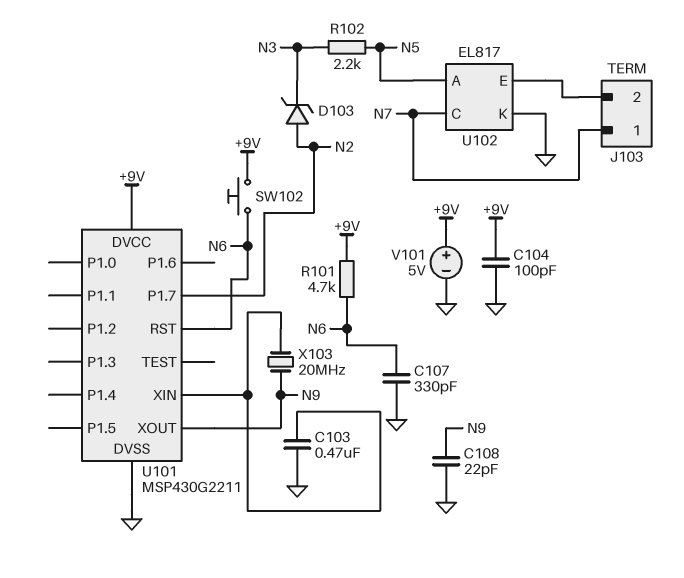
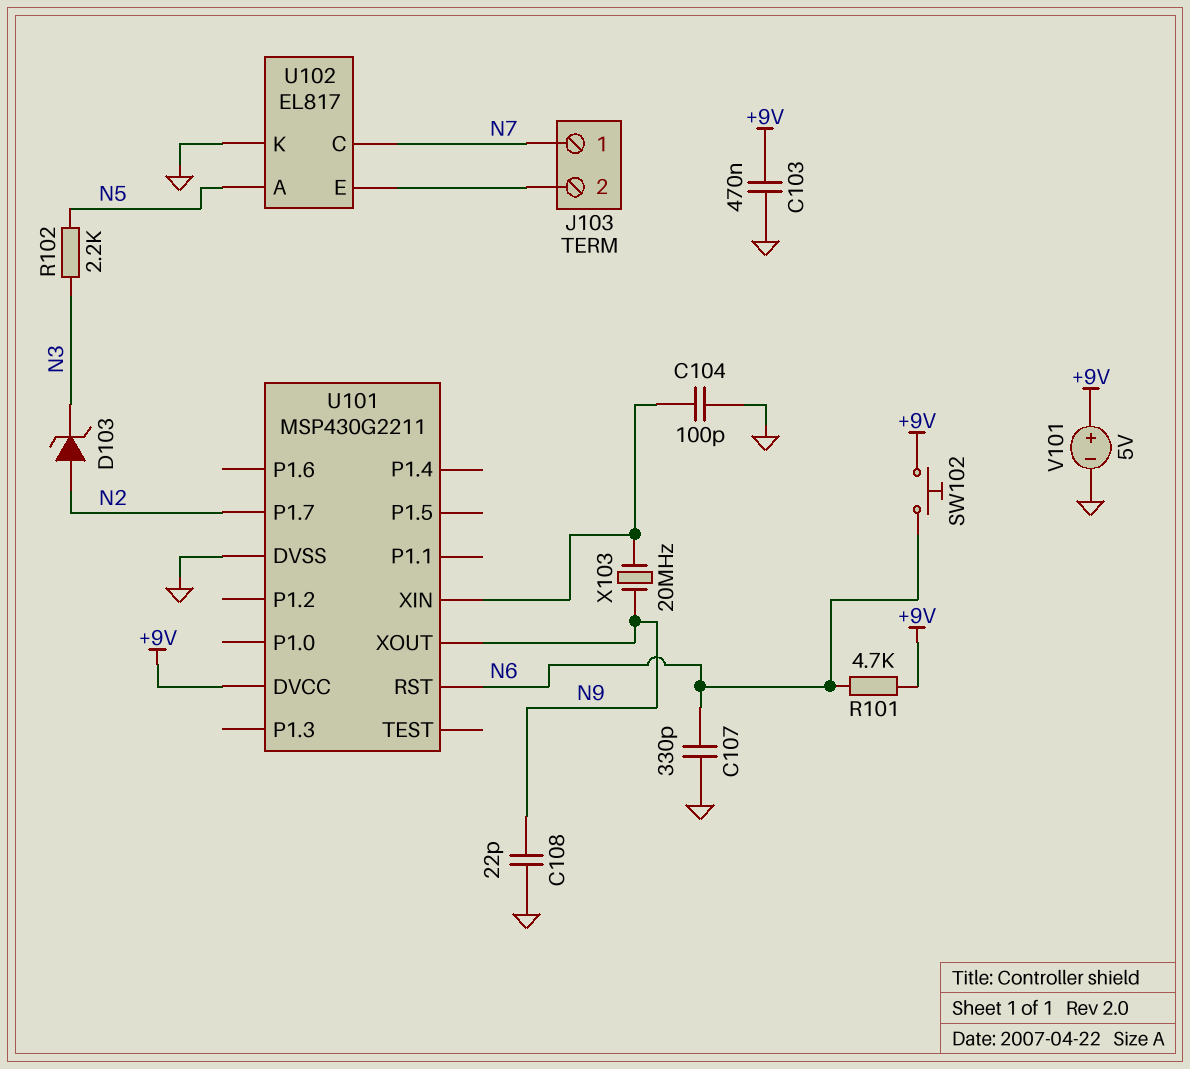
C103: 470nF (GND, U101/XIN) -> 470nF (+9V, GND)
C104: 100pF (+9V, GND) -> 100pF (GND, U101/XIN)

